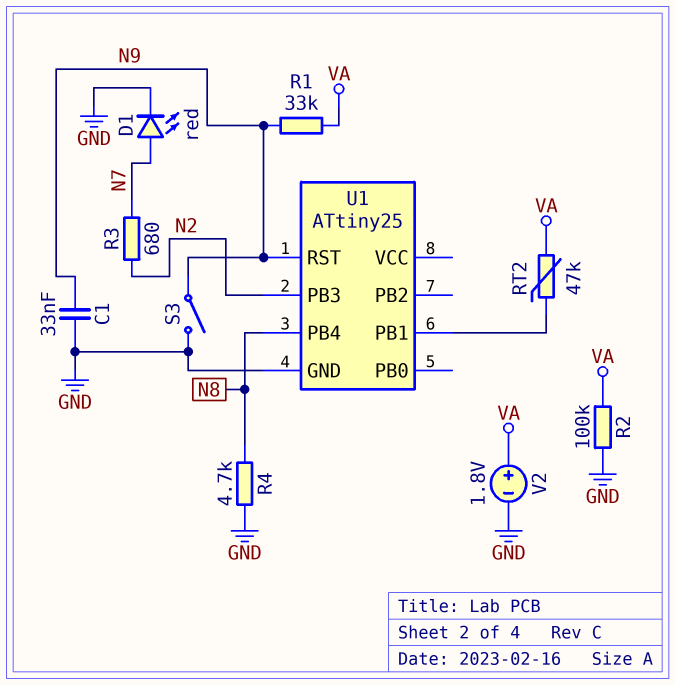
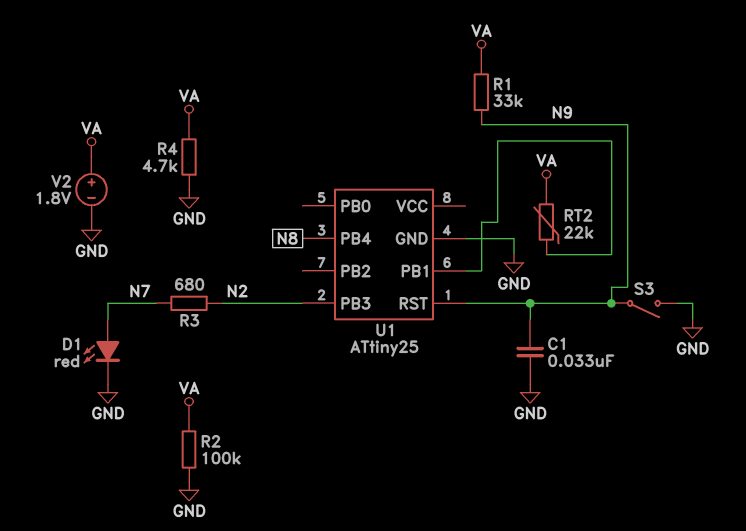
R4: 4.7k (GND, N8) -> 4.7k (GND, VA)
RT2: 47k (U1/PB1, VA) -> 22k (U1/PB1, VA)

